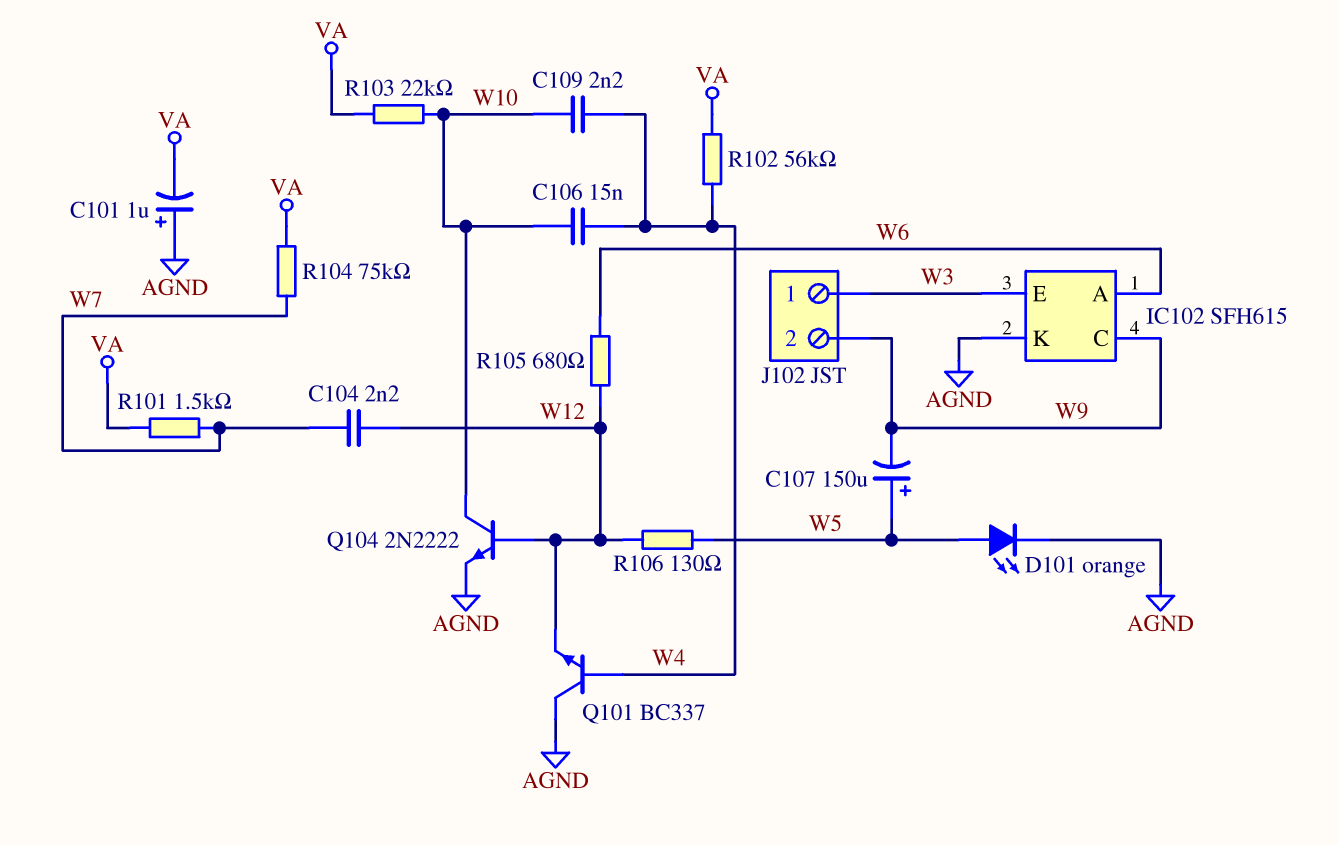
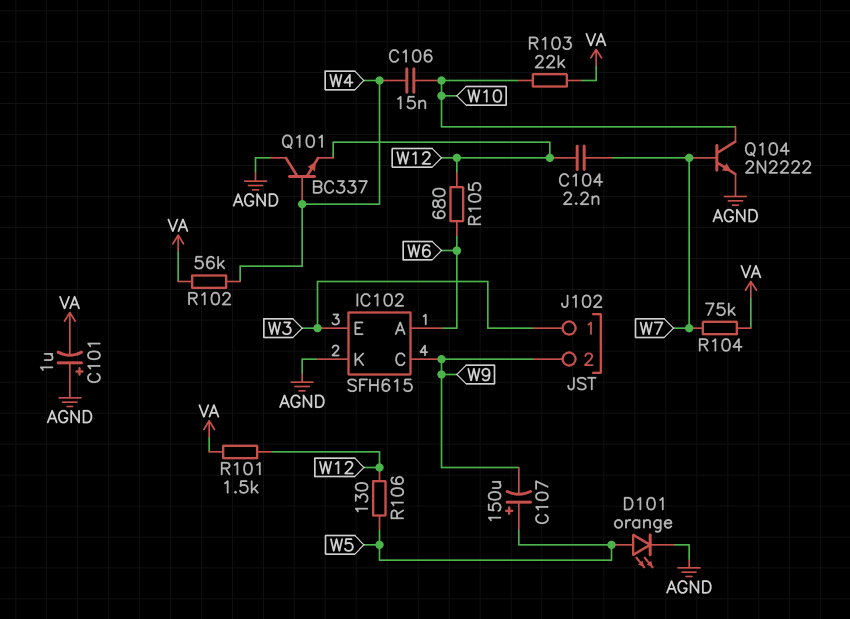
C109: 2.2nF (W4, W10) -> none
Q104: NPN 2N2222 (B W12, C W10, E AGND) -> NPN 2N2222 (B W7, C W10, E AGND)
R101: 1.5k (VA, W7) -> 1.5k (VA, W12)

